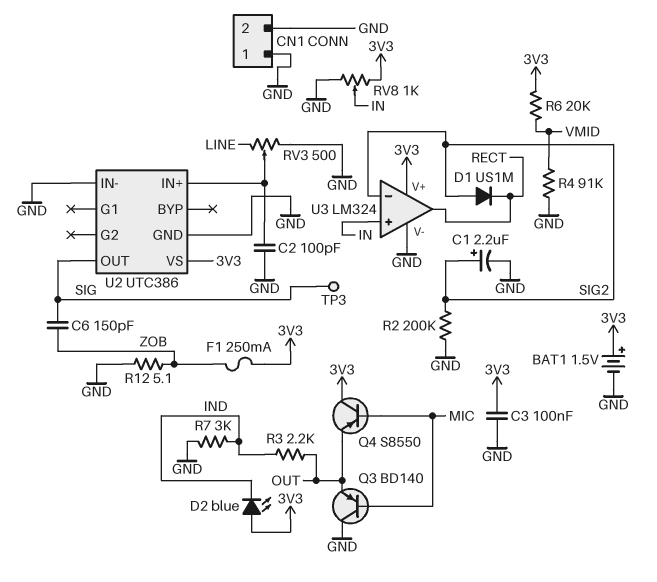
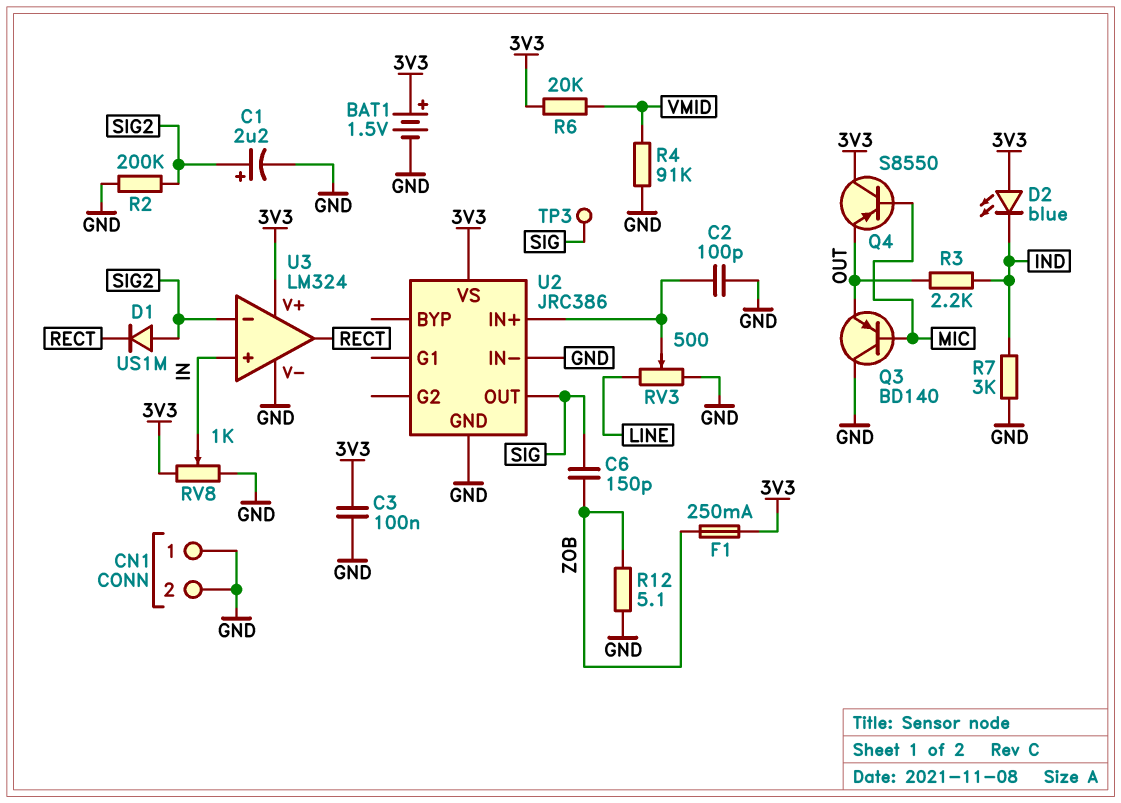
U2: UTC386 -> JRC386

